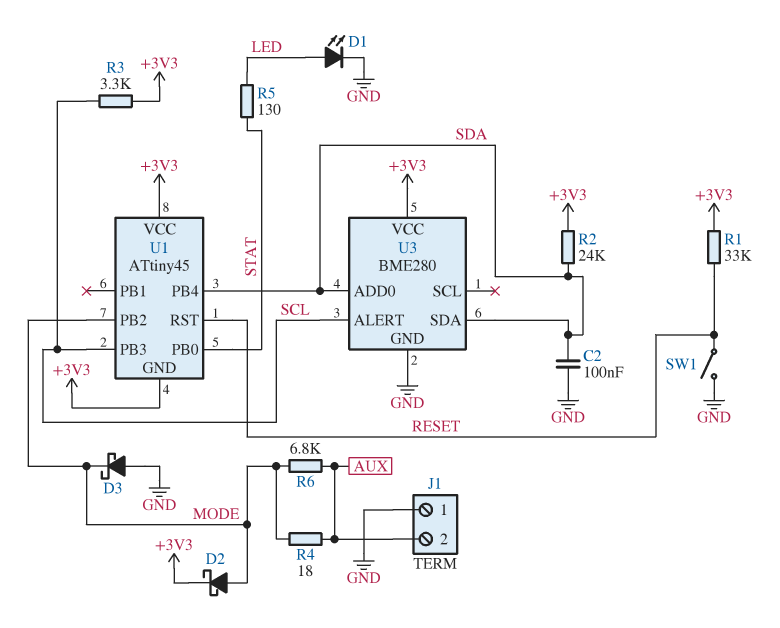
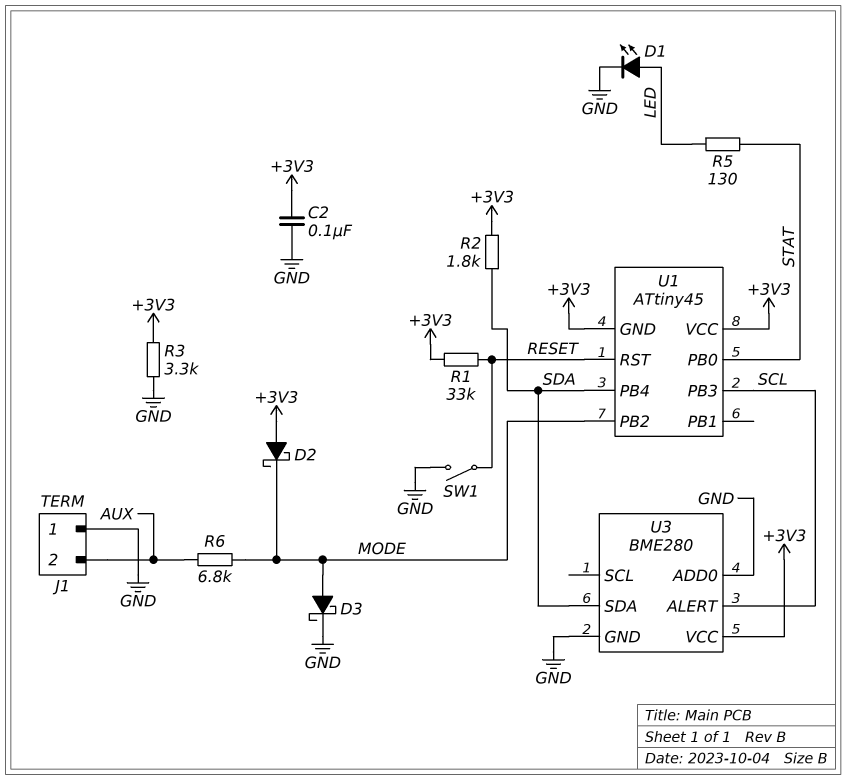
C2: 100nF (GND, SDA) -> 100nF (+3V3, GND)
D2: schottky (A MODE, K +3V3) -> schottky (A +3V3, K MODE)
D3: schottky (A GND, K MODE) -> schottky (A MODE, K GND)
R2: 24k (+3V3, SDA) -> 1.8k (+3V3, SDA)
R3: 3.3k (+3V3, SCL) -> 3.3k (+3V3, GND)
R4: 18 (AUX, MODE) -> none
U3 pin ADD0: SDA -> GND

